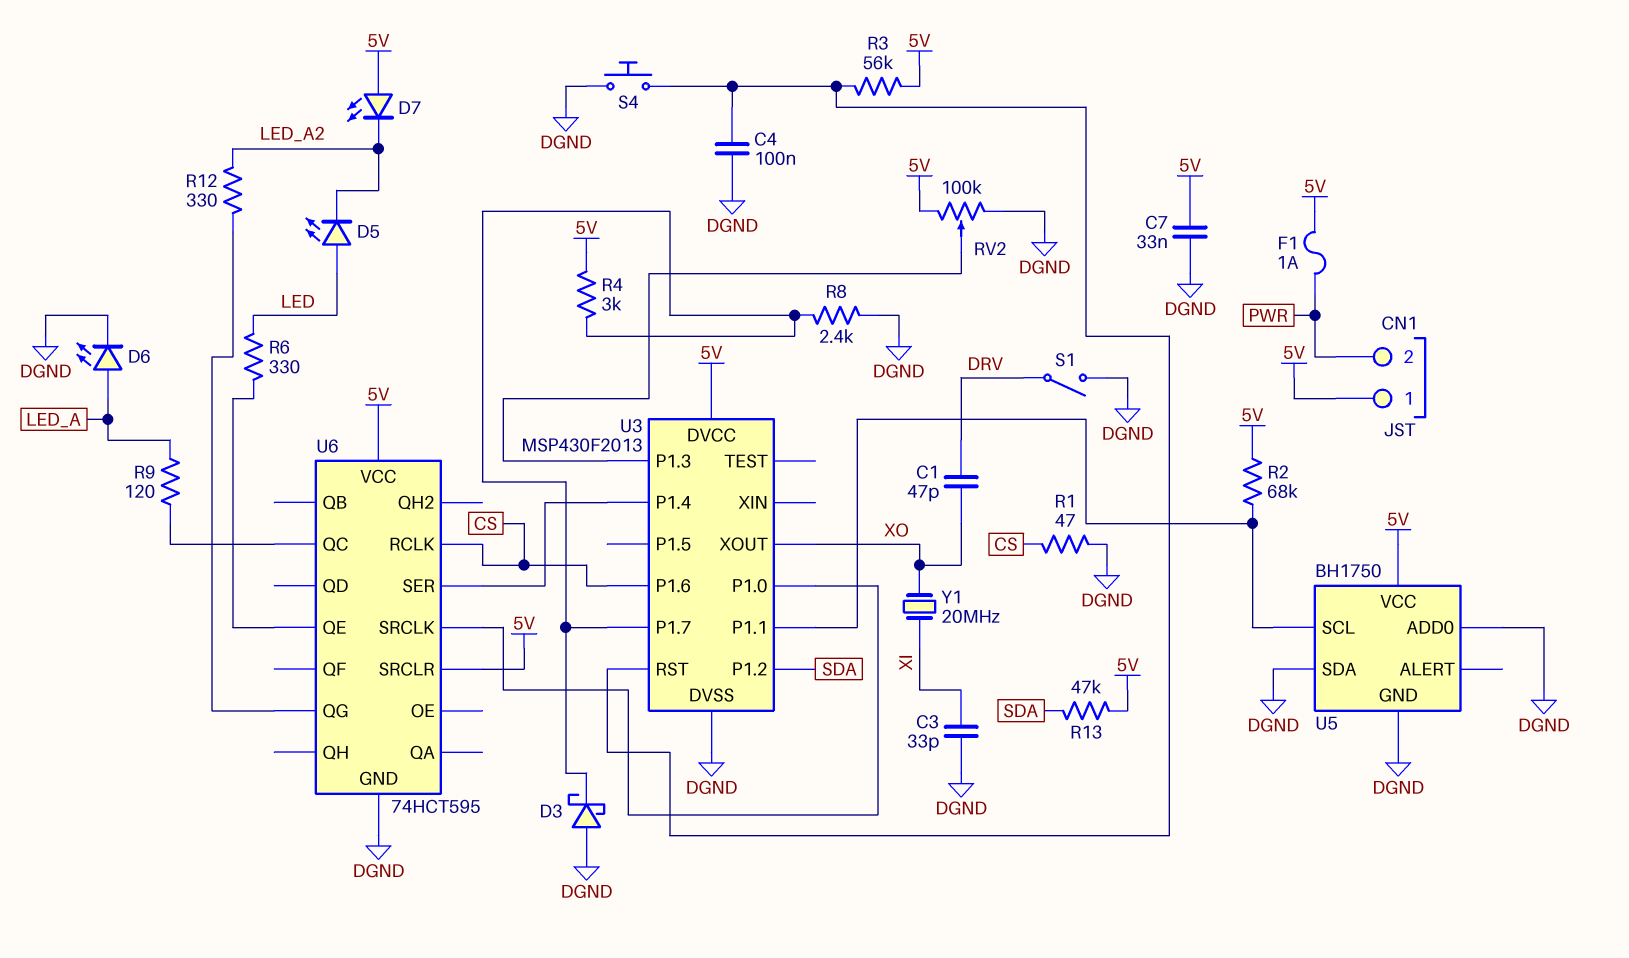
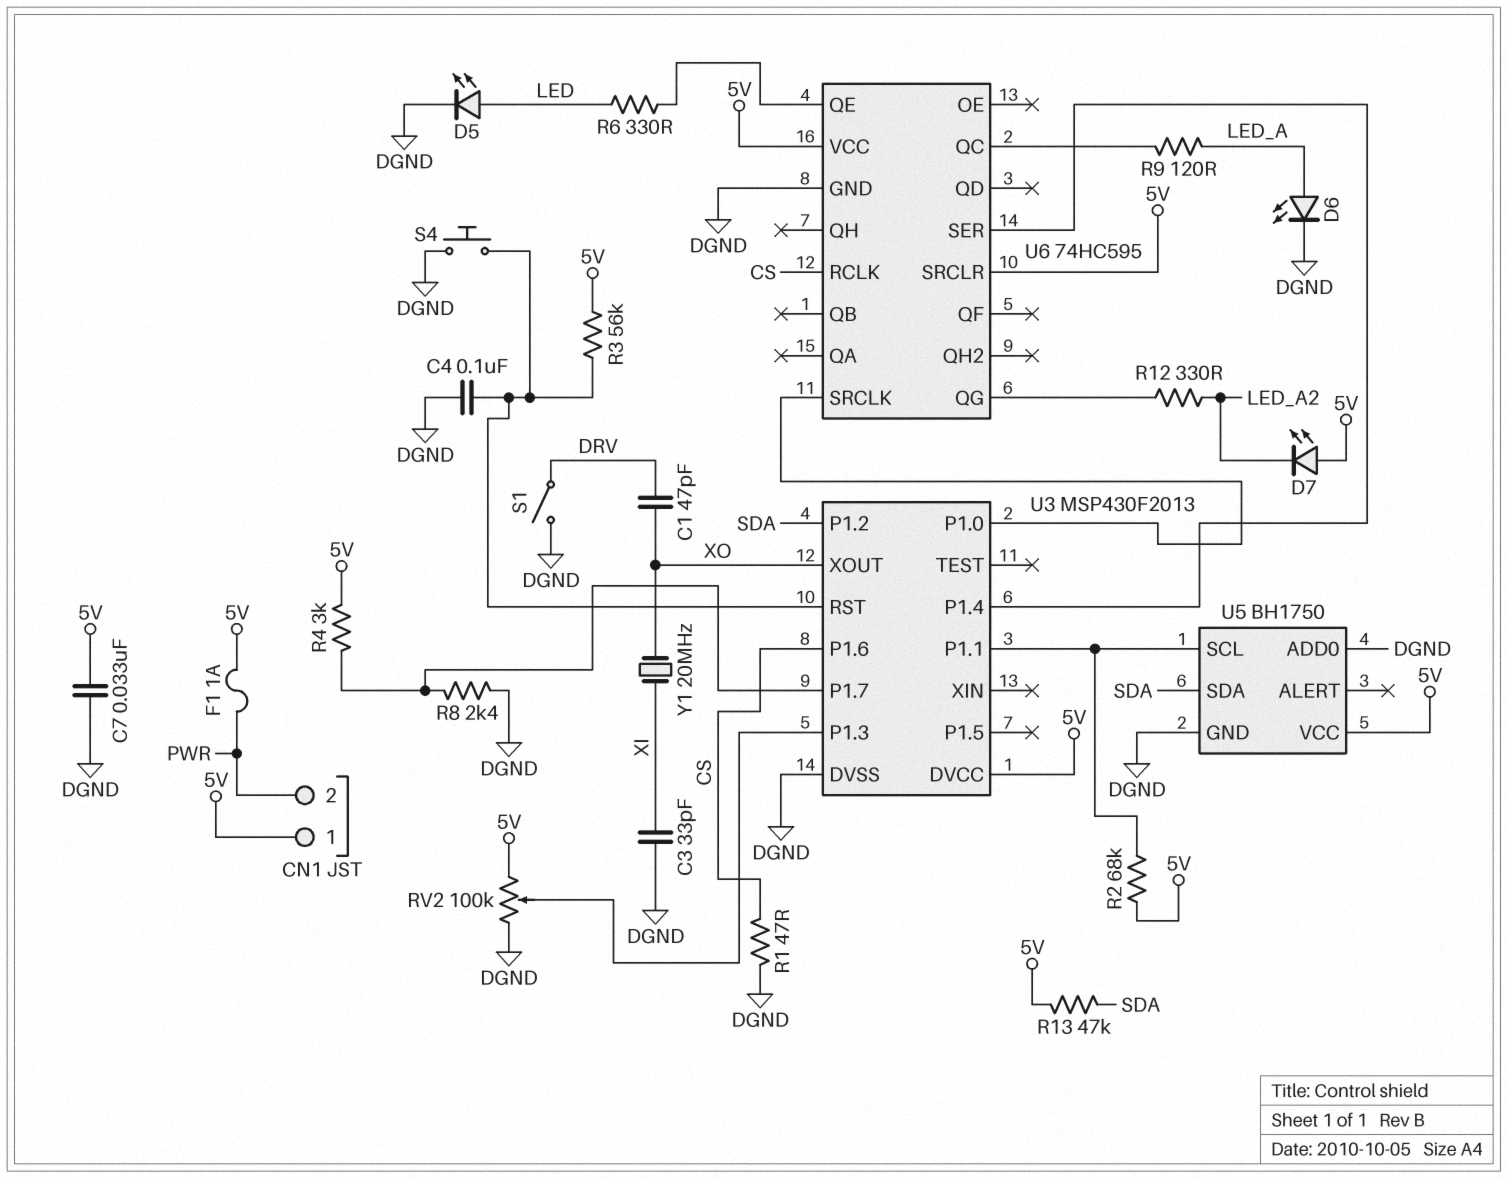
D3: schottky (A DGND, K U3/P1.7) -> none
D5: LED (A LED, K LED_A2) -> LED (A LED, K DGND)
U5 pin SDA: DGND -> SDA
U6: 74HCT595 -> 74HC595

